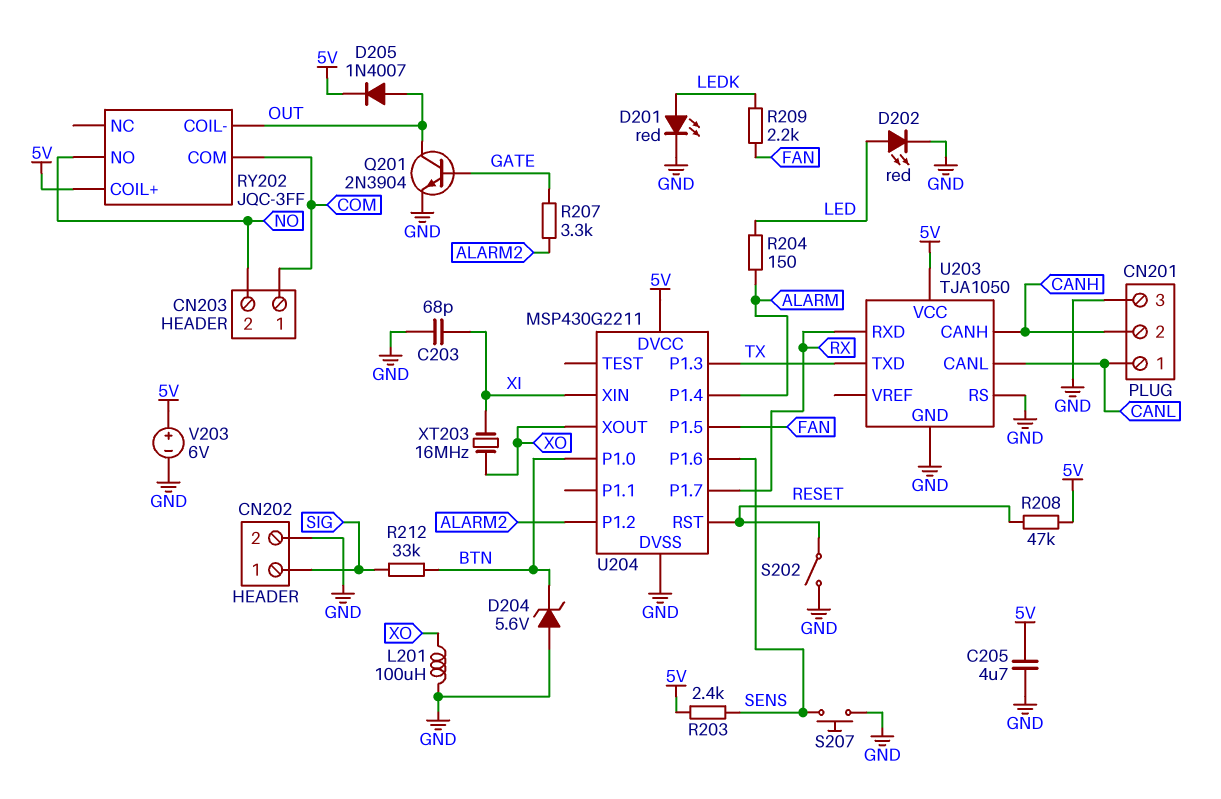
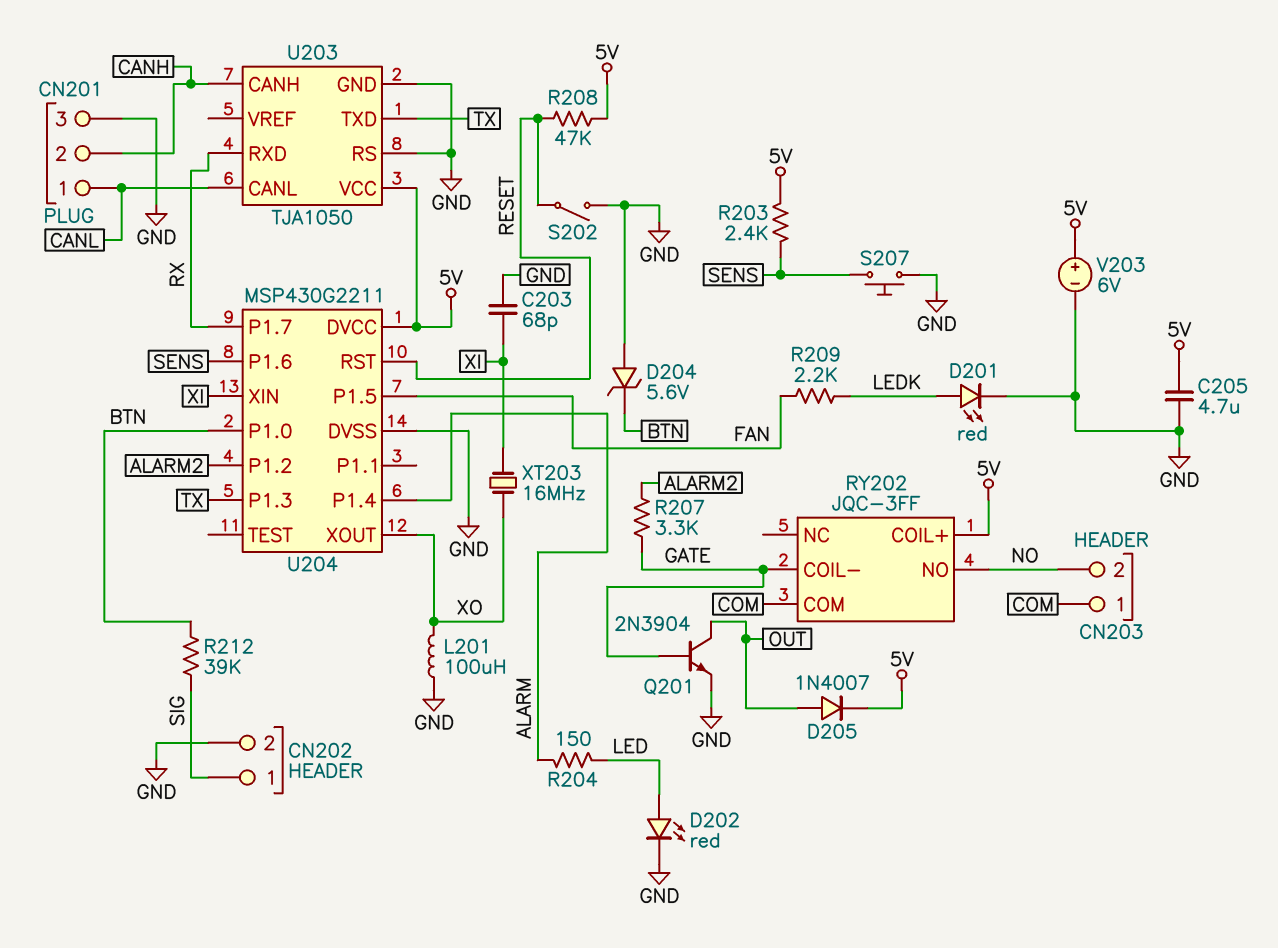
R212: 33k (BTN, SIG) -> 39k (BTN, SIG)
RY202 pin COIL-: OUT -> GATE

